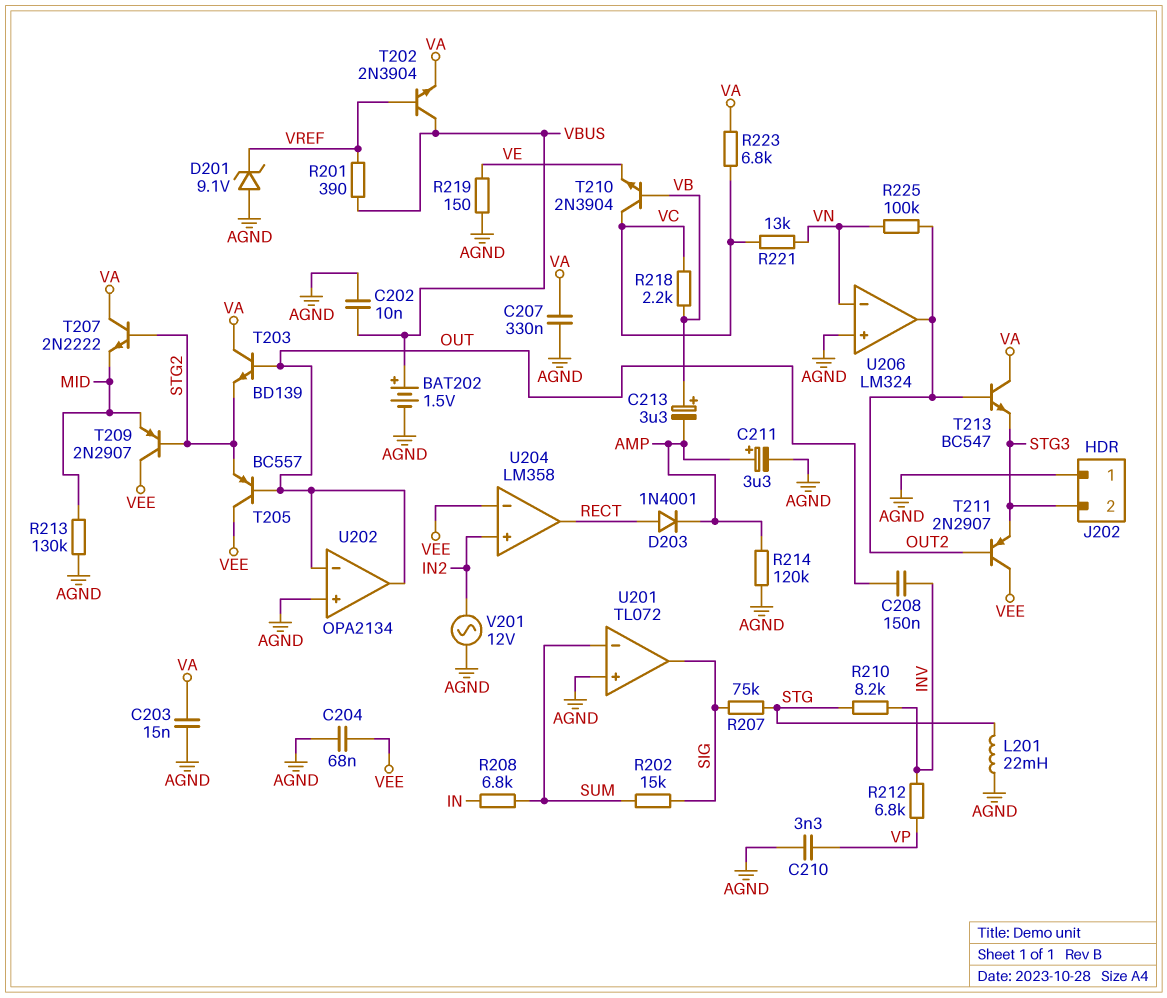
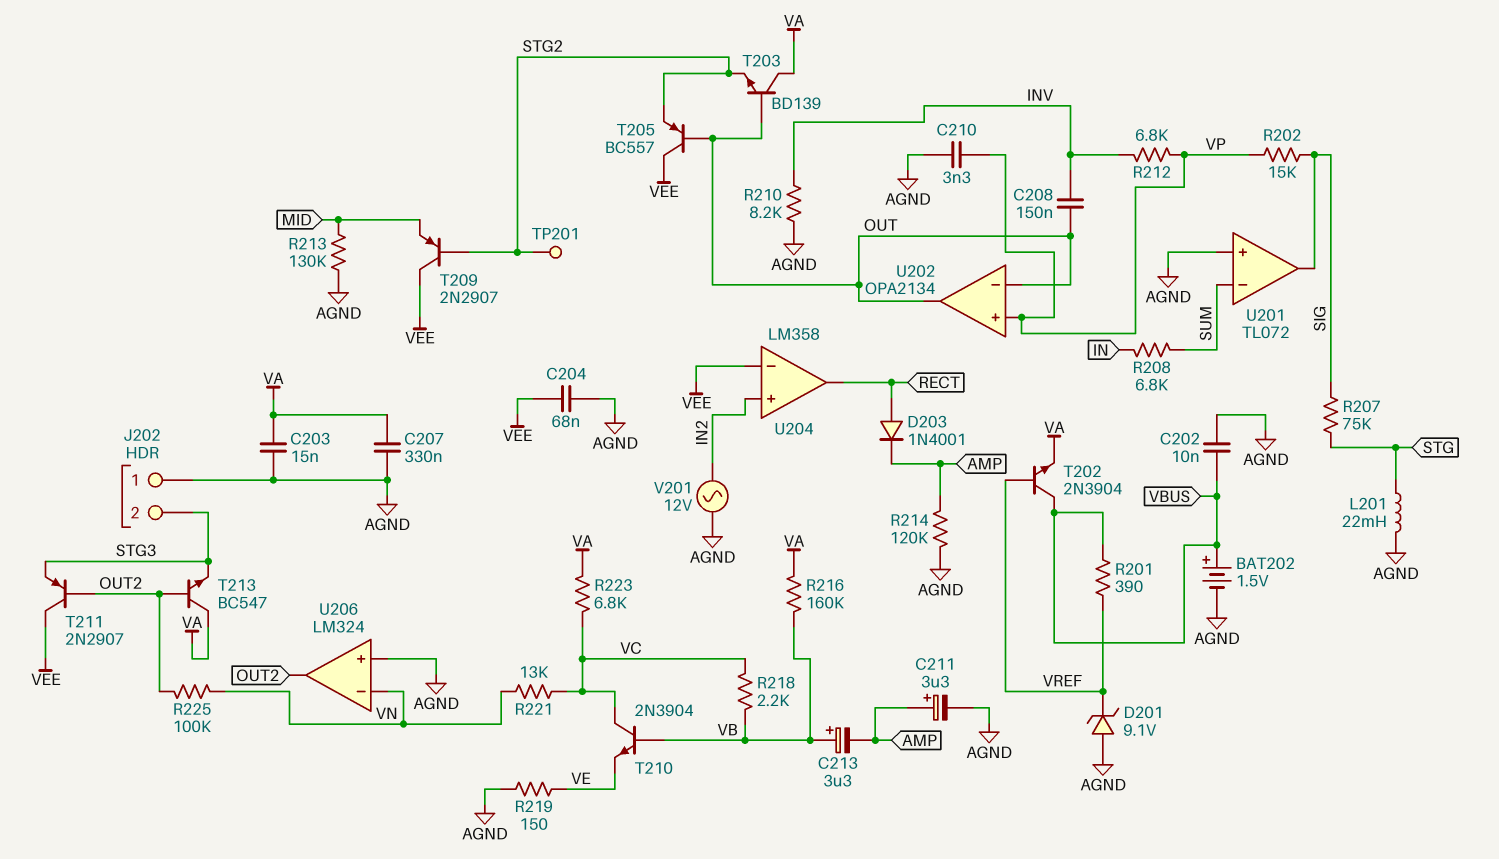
R202: 15k (SIG, SUM) -> 15k (SIG, VP)
R210: 8.2k (INV, STG) -> 8.2k (AGND, INV)
R216: none -> 160k (VA, VB)
T207: NPN 2N2222 (B STG2, C VA, E MID) -> none
TP201: none -> test point (STG2)
U202 pin in+: AGND -> VP

